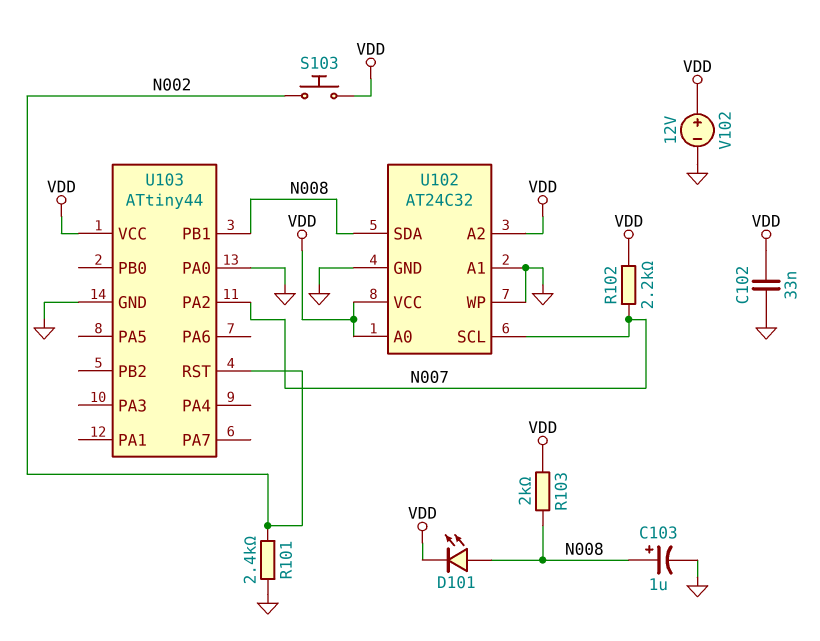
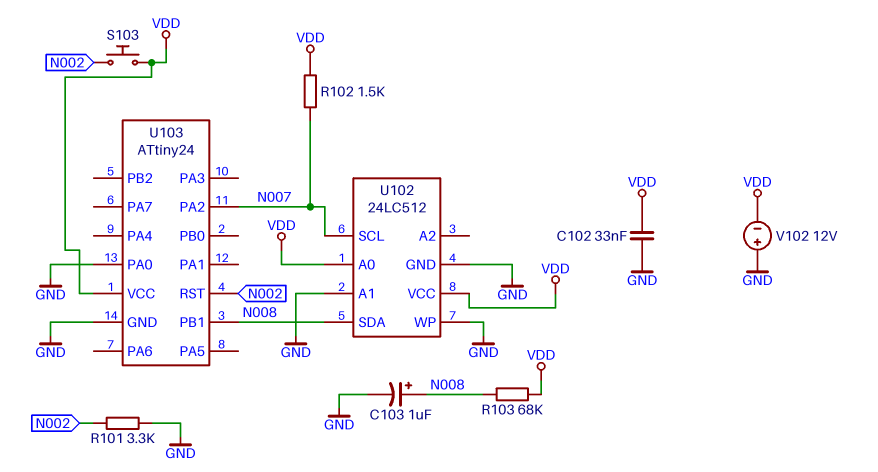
D101: LED (A N008, K VDD) -> none
R101: 2.4k (GND, N002) -> 3.3k (GND, N002)
R102: 2.2k (N007, VDD) -> 1.5k (N007, VDD)
R103: 2k (N008, VDD) -> 68k (N008, VDD)
U102: AT24C32 -> 24LC512
U102 pin A2: VDD -> none
U103: ATtiny44 -> ATtiny24
V102: 12V (plus VDD, minus GND) -> 12V (plus GND, minus VDD)

